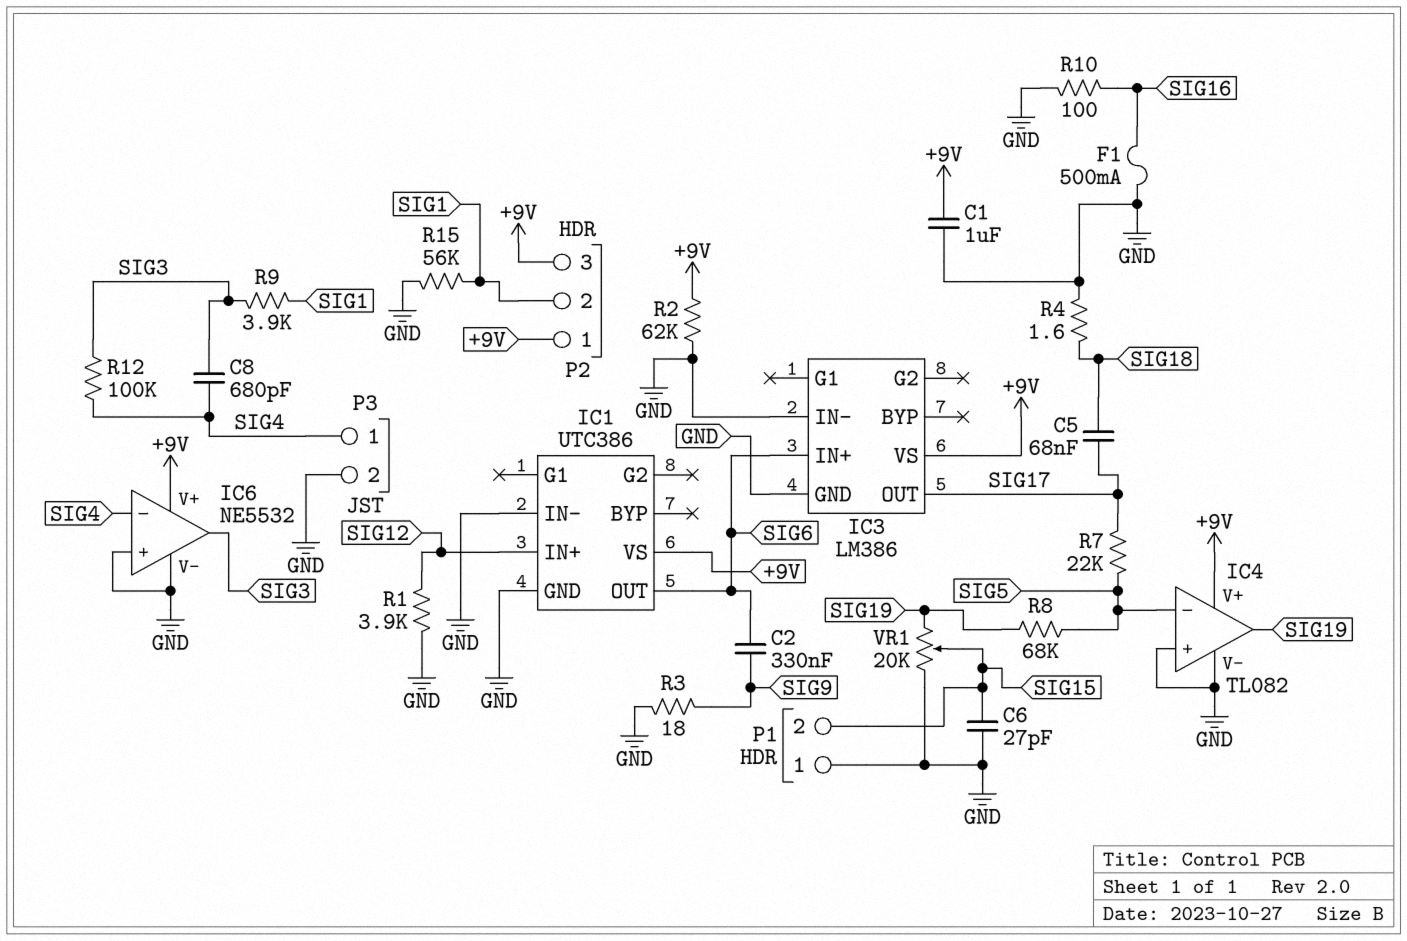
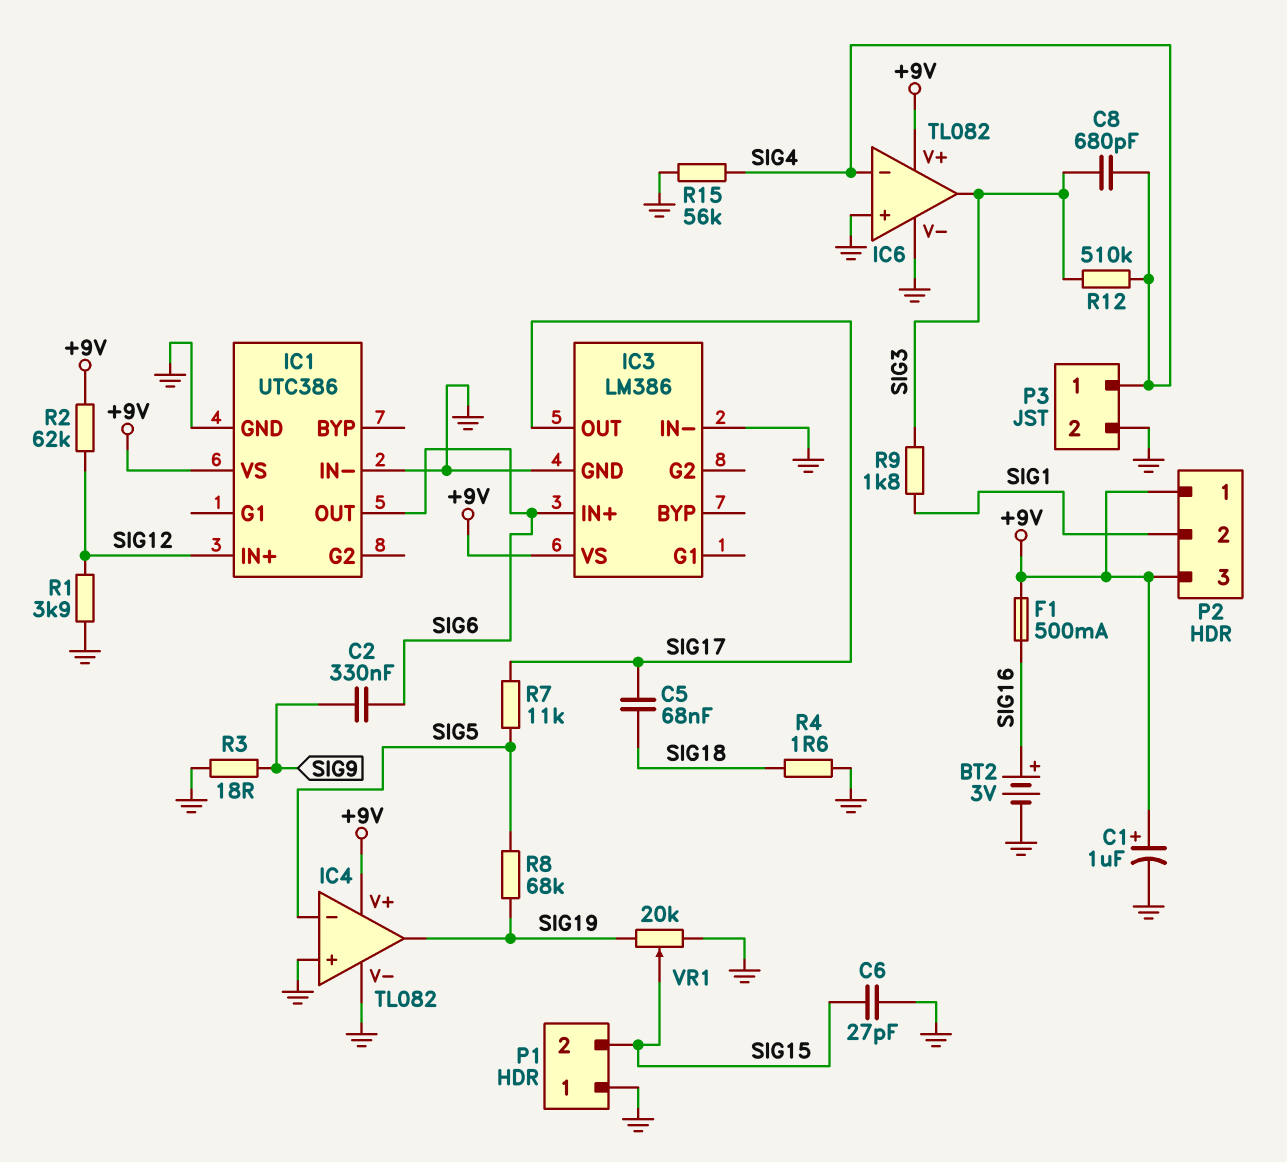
BT2: none -> 3V (plus SIG16, minus GND)
C1: 1uF (+9V, GND) -> 1uF (plus +9V, minus GND)
F1: 500mA (GND, SIG16) -> 500mA (+9V, SIG16)
IC6: NE5532 -> TL082
R2: 62k (+9V, GND) -> 62k (+9V, SIG12)
R7: 22k (SIG5, SIG17) -> 11k (SIG5, SIG17)
R9: 3.9k (SIG1, SIG3) -> 1.8k (SIG1, SIG3)
R10: 100 (GND, SIG16) -> none
R12: 100k (SIG3, SIG4) -> 510k (SIG3, SIG4)
R15: 56k (GND, SIG1) -> 56k (GND, SIG4)

